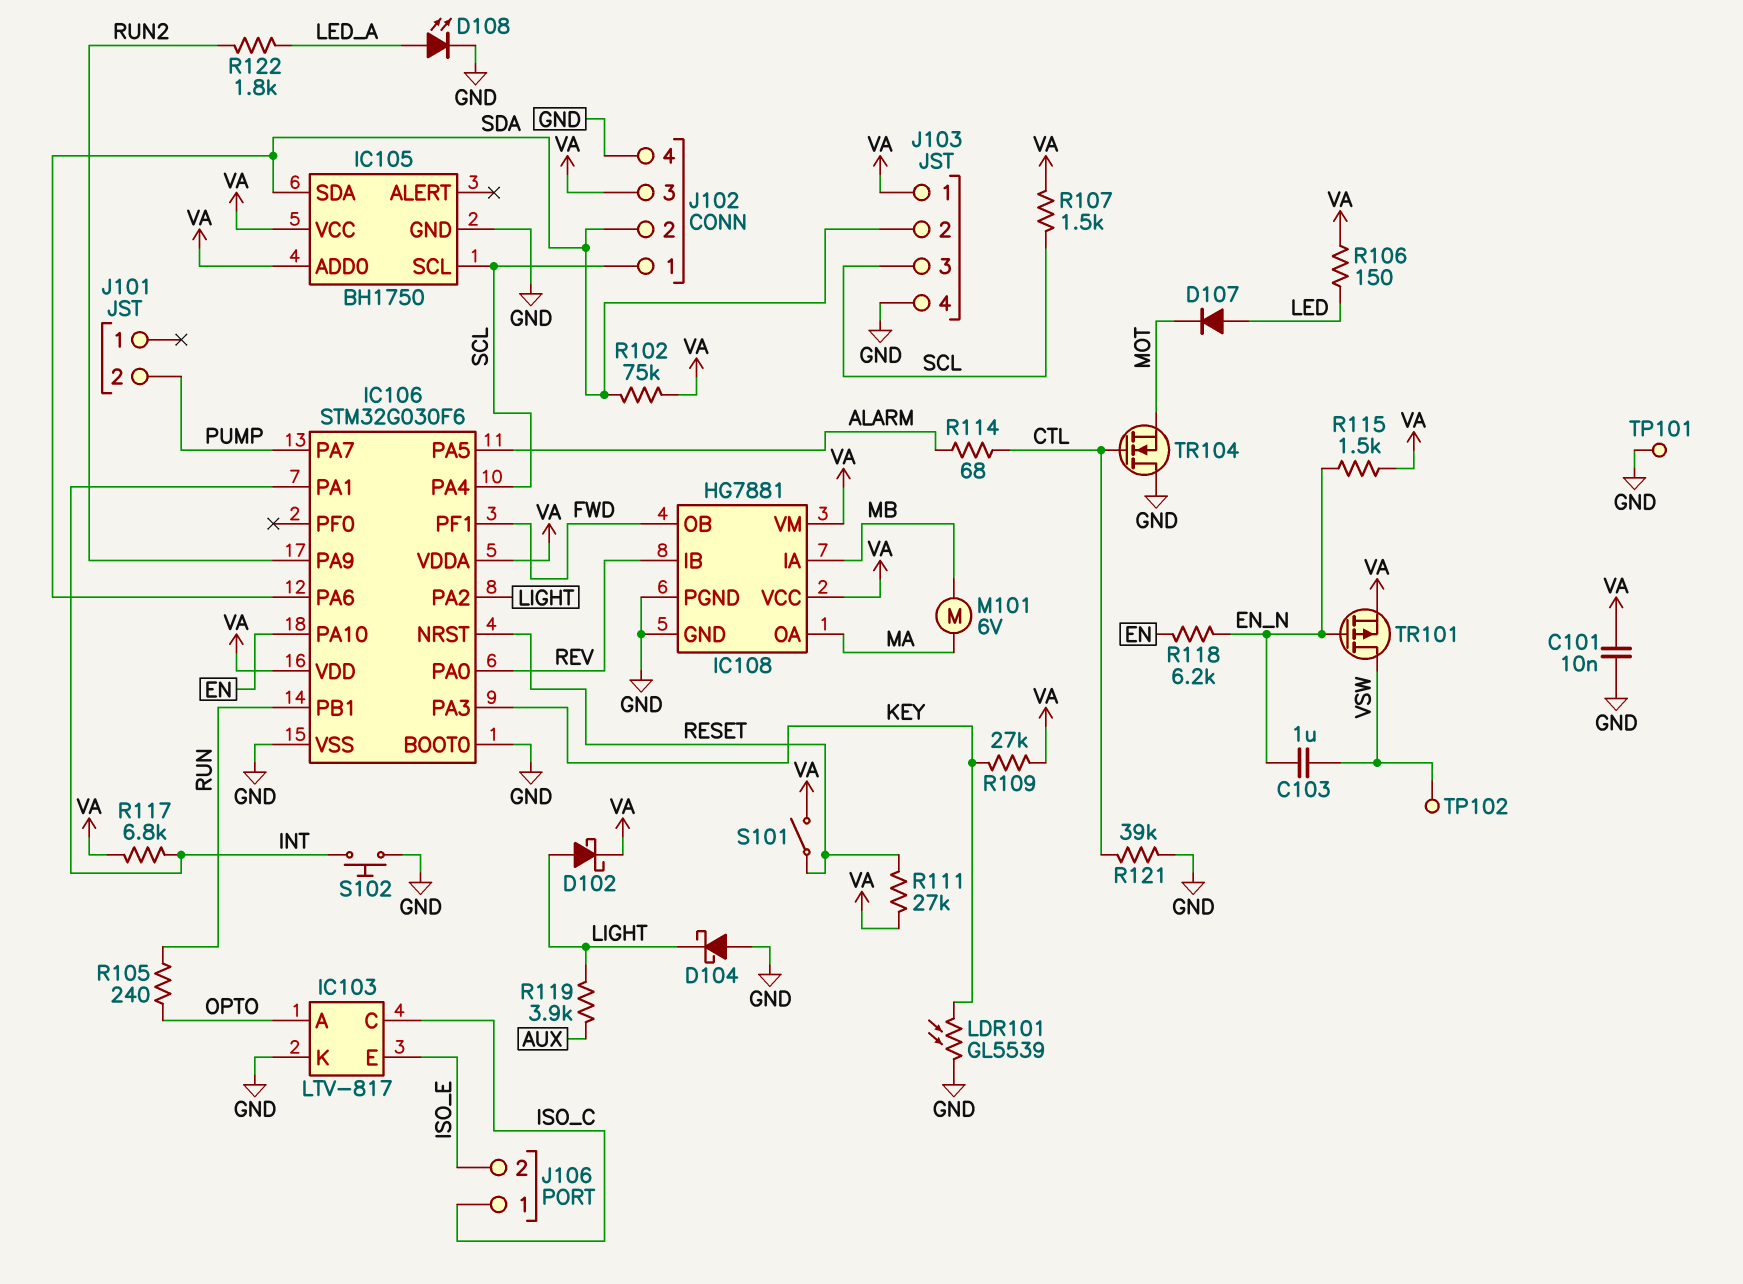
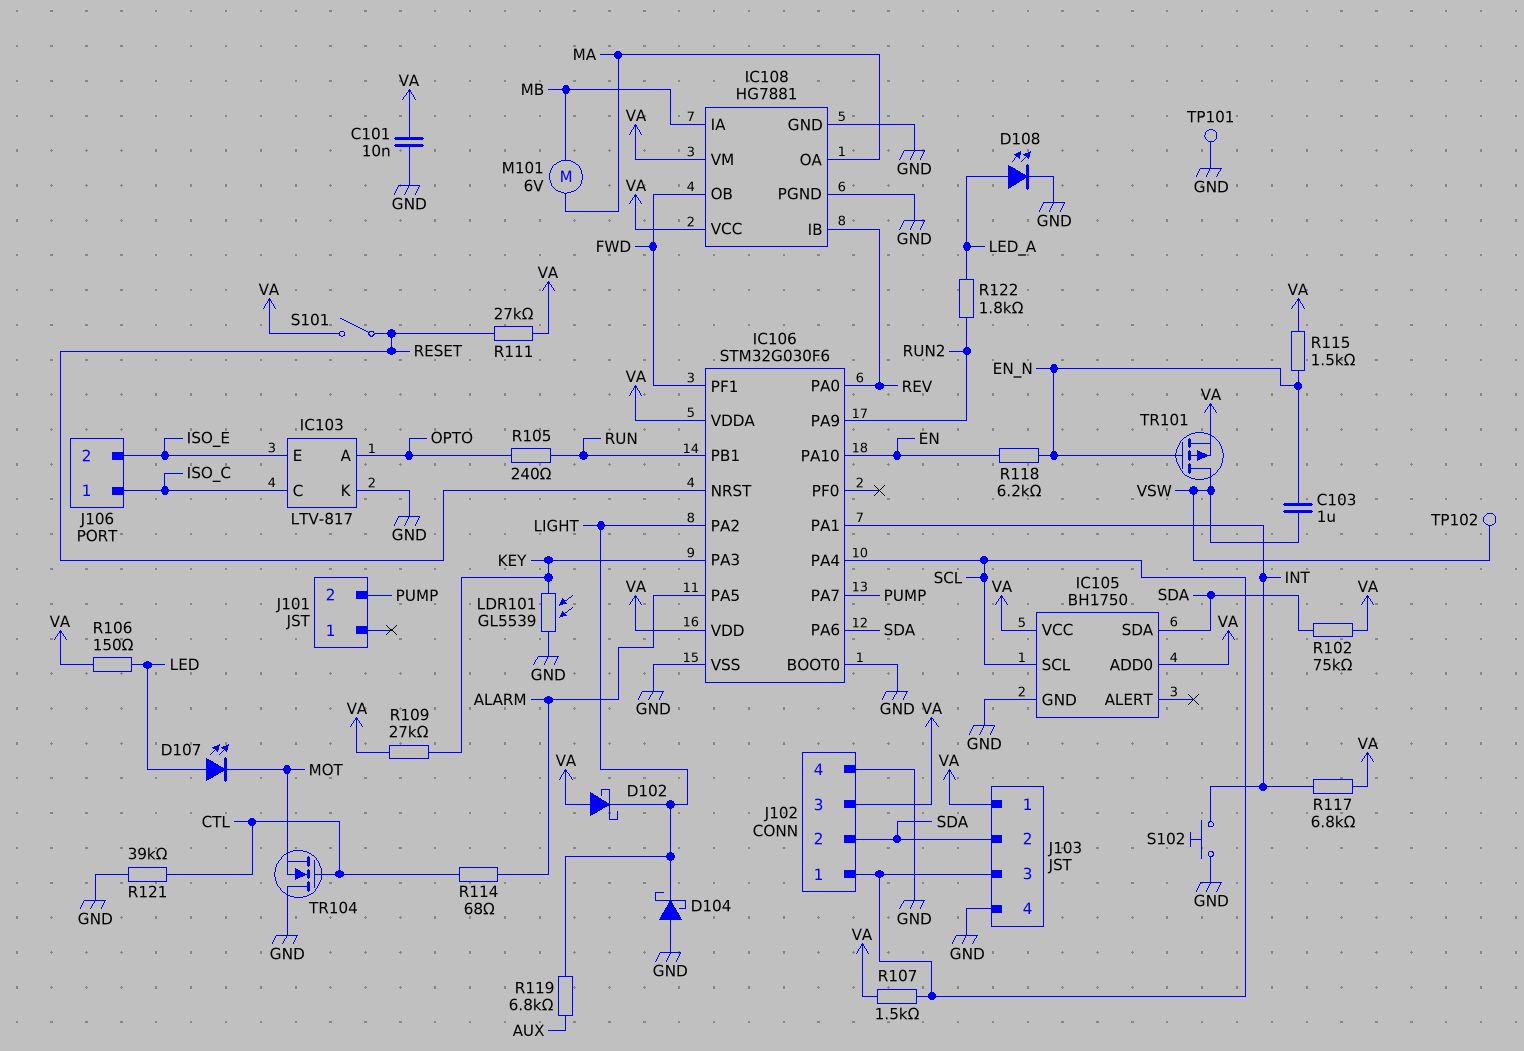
D102: schottky (A LIGHT, K VA) -> schottky (A VA, K LIGHT)
D107: diode (A LED, K MOT) -> LED (A LED, K MOT)
R119: 3.9k (AUX, LIGHT) -> 6.8k (AUX, LIGHT)

